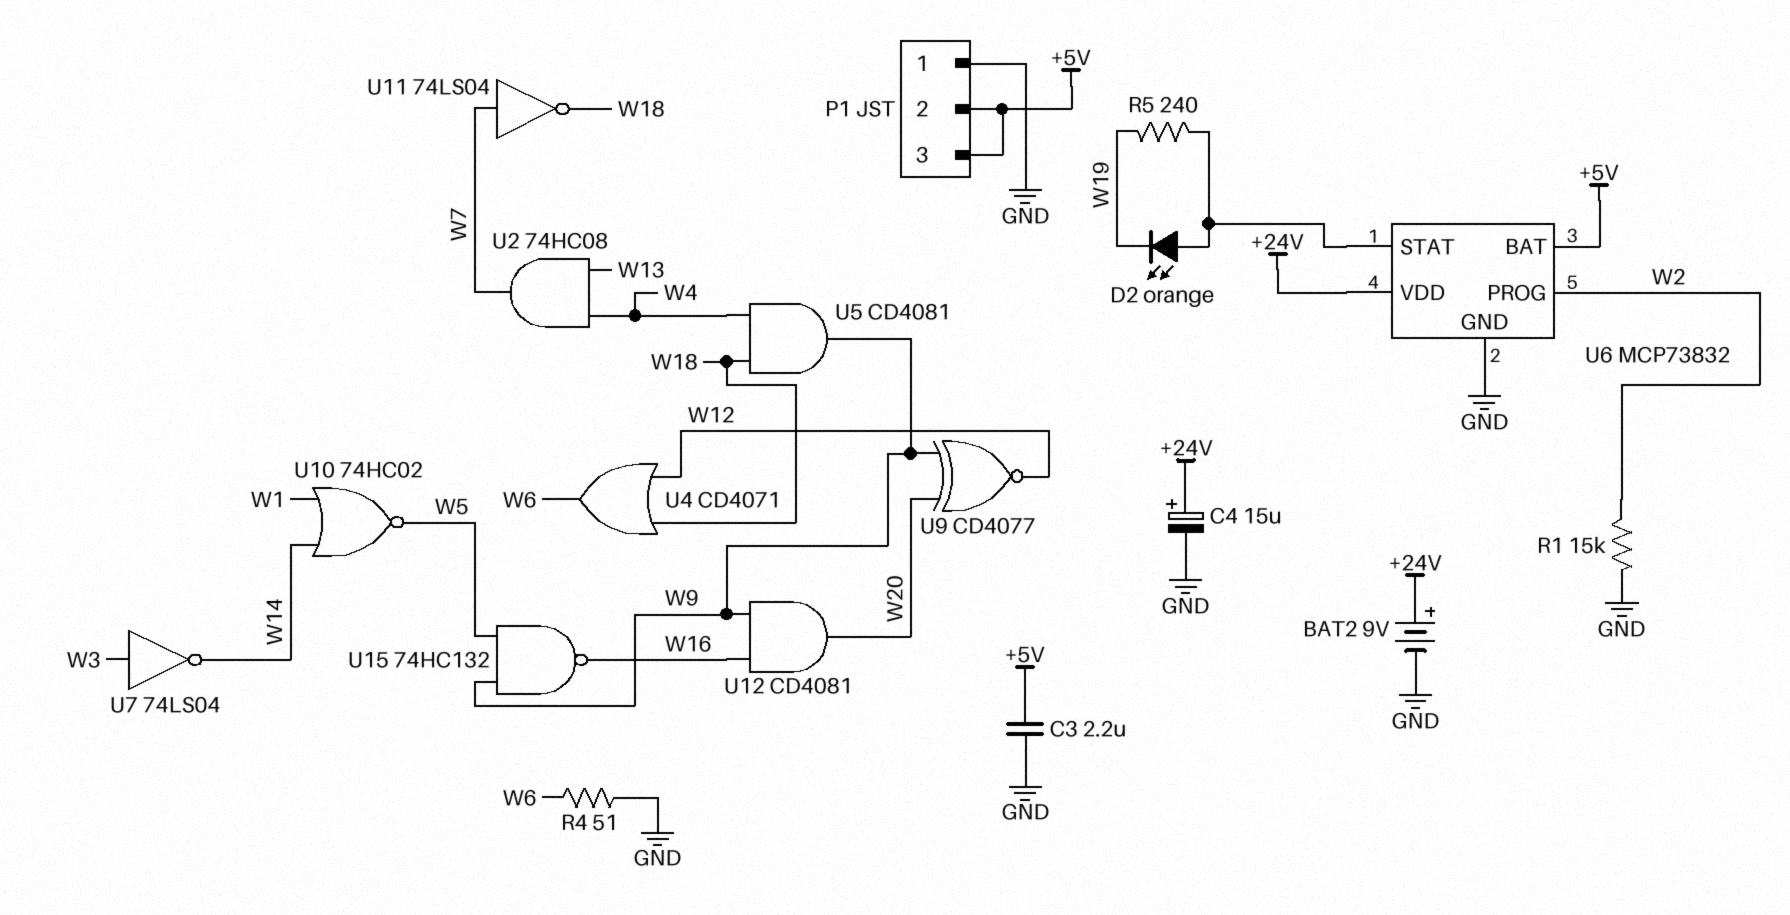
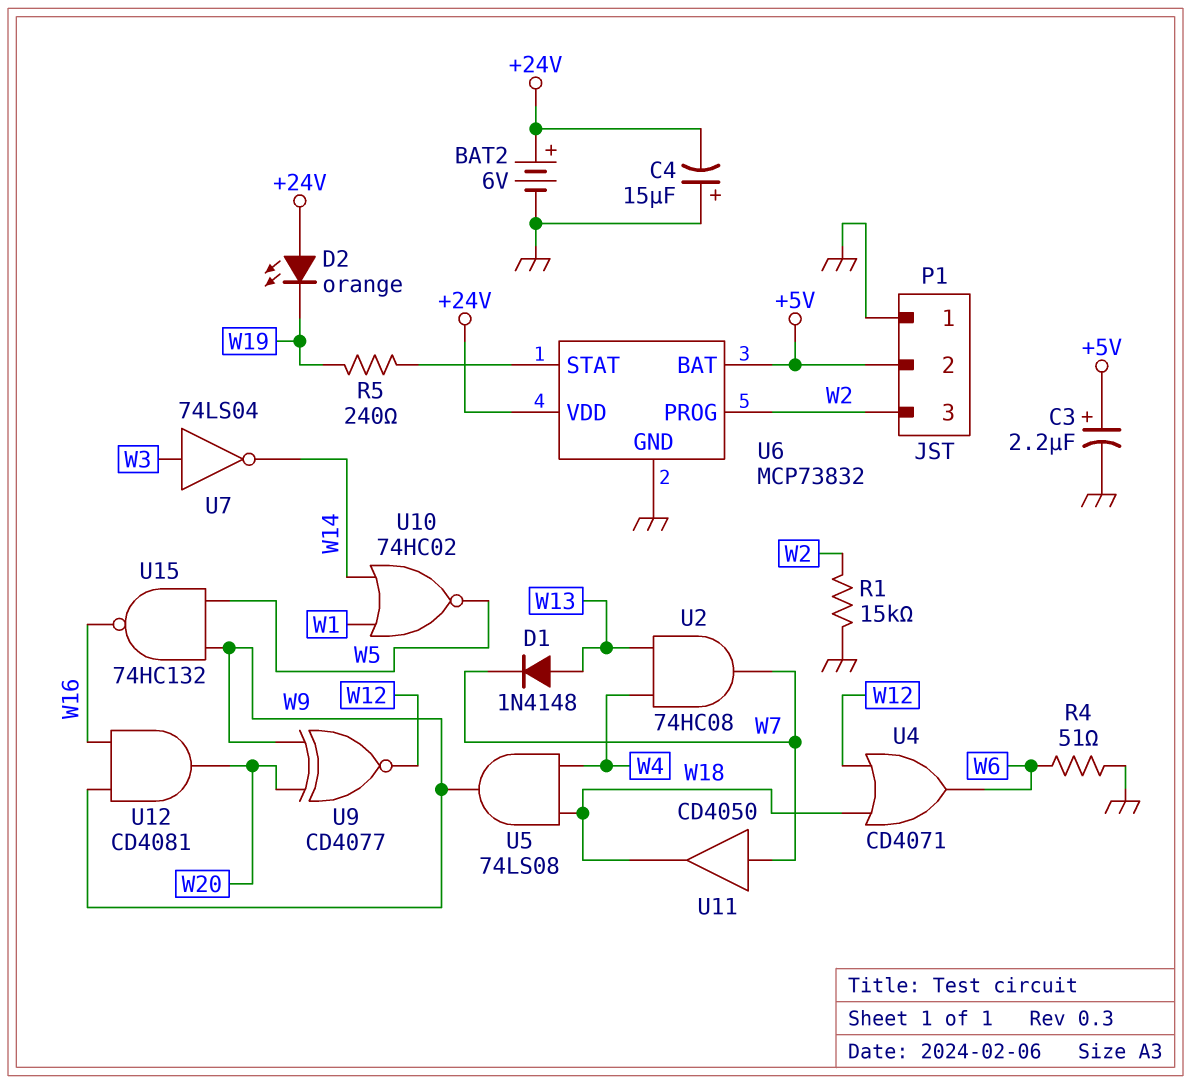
BAT2: 9V (plus +24V, minus GND) -> 6V (plus +24V, minus GND)
C3: 2.2uF (+5V, GND) -> 2.2uF (plus +5V, minus GND)
C4: 15uF (plus +24V, minus GND) -> 15uF (plus GND, minus +24V)
D1: none -> diode 1N4148 (A W13, K W7)
D2: LED orange (A U6/STAT, K W19) -> LED orange (A +24V, K W19)
P1 pin 3: +5V -> W2
U5: AND CD4081 (in W4, in W18, out W9) -> AND 74LS08 (in W4, in W18, out W9)
U11: NOT 74LS04 (in W7, out W18) -> buffer CD4050 (in W7, out W18)

